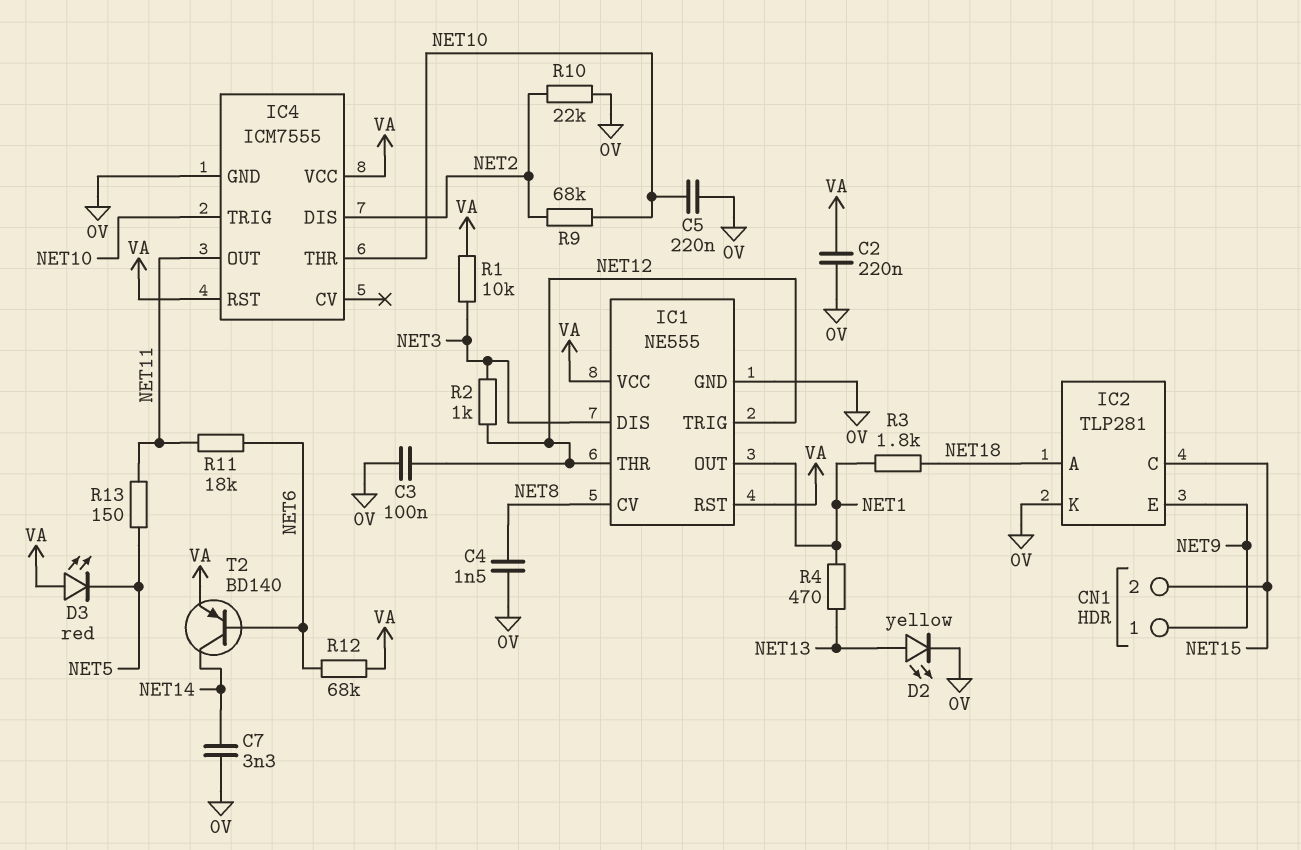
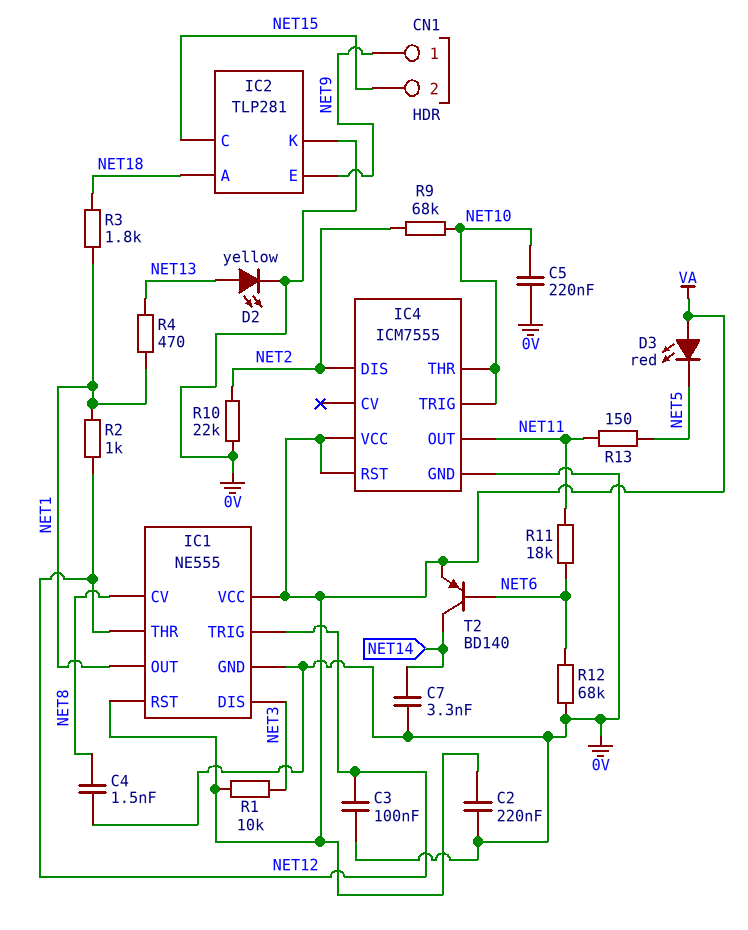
R2: 1k (NET3, NET12) -> 1k (NET1, NET12)
R12: 68k (NET6, VA) -> 68k (0V, NET6)

